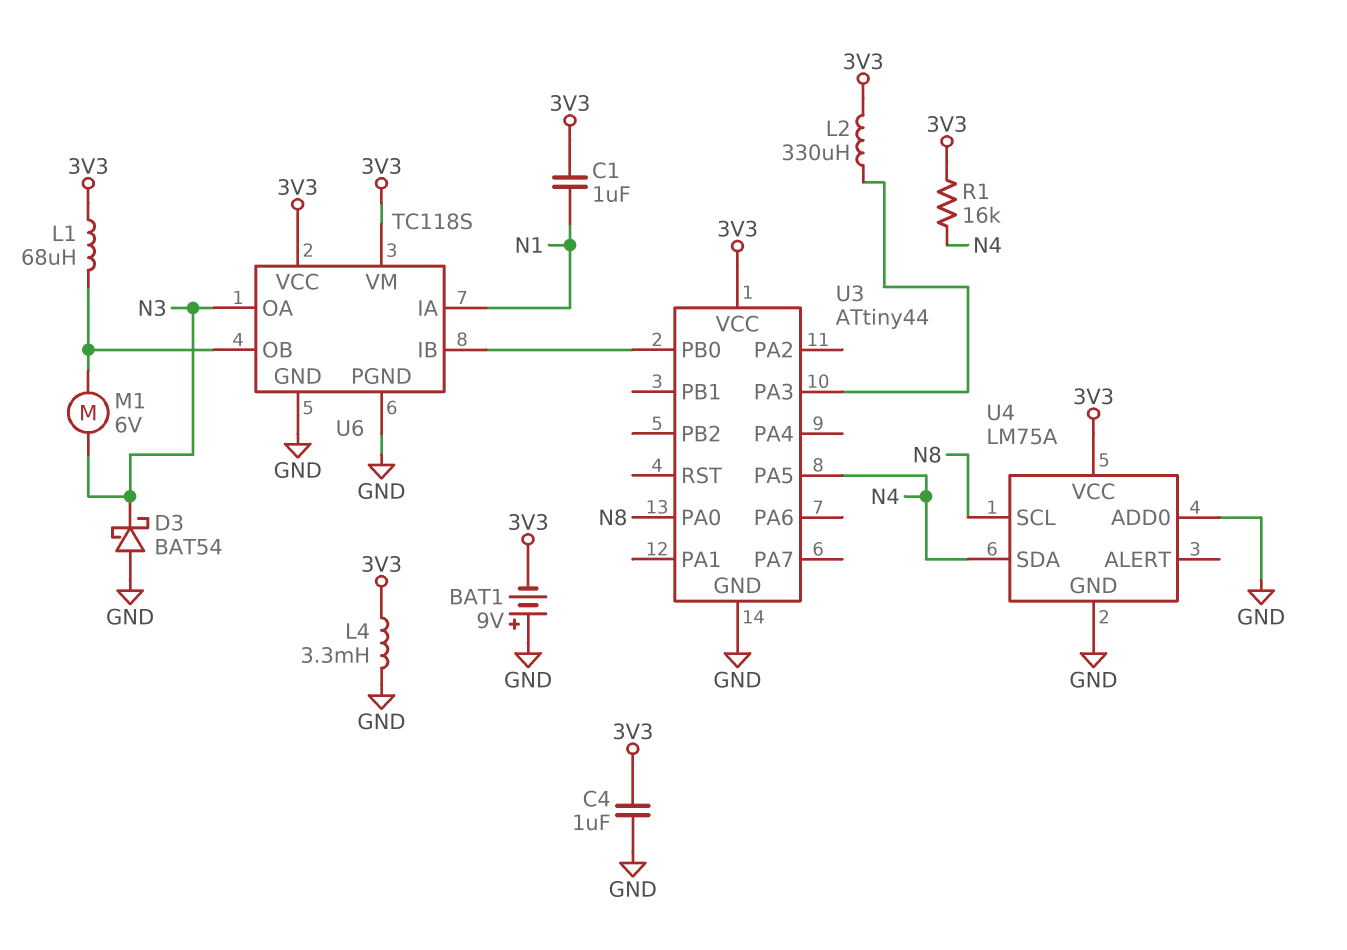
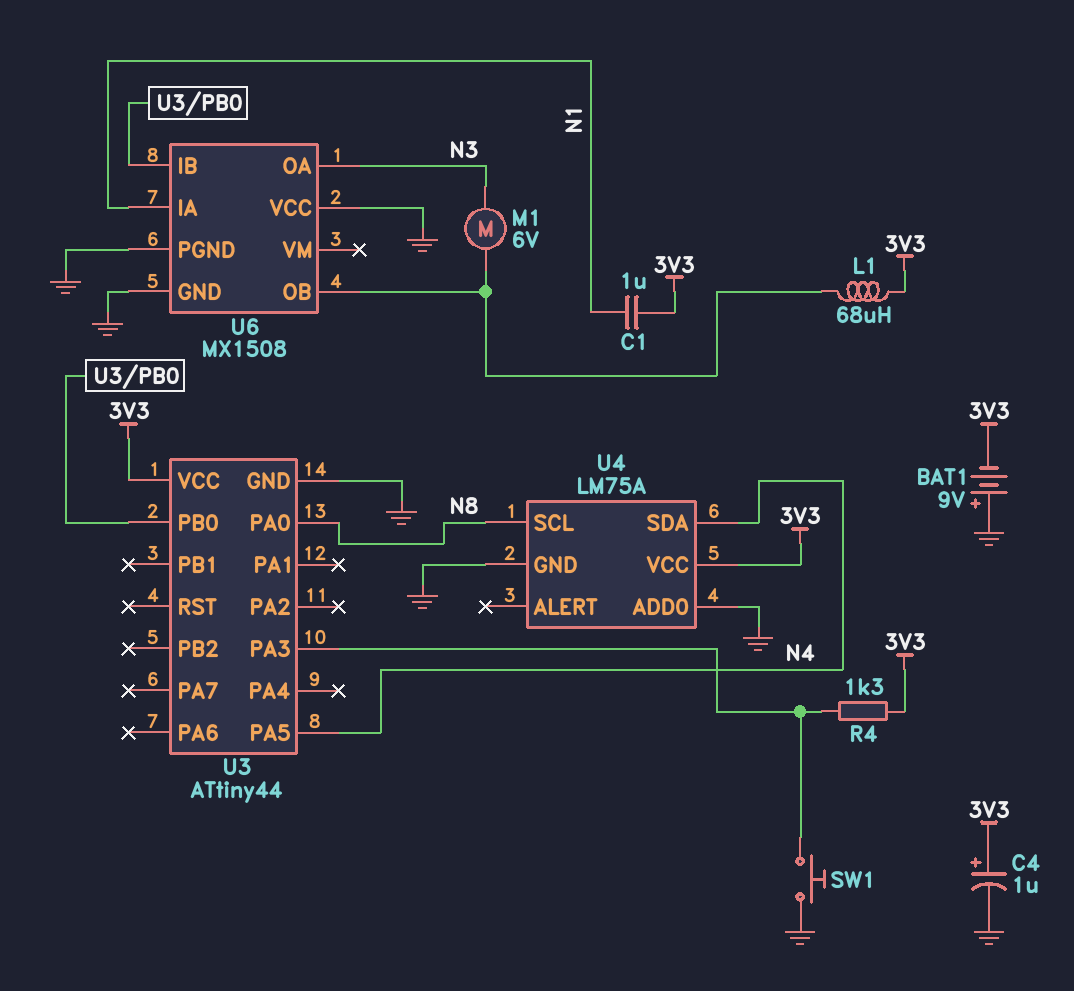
C4: 1uF (3V3, GND) -> 1uF (plus 3V3, minus GND)
D3: schottky BAT54 (A GND, K N3) -> none
L2: 330uH (3V3, U3/PA3) -> none
L4: 3.3mH (3V3, GND) -> none
R1: 16k (3V3, N4) -> none
R4: none -> 1.3k (3V3, U3/PA3)
SW1: none -> button (GND, U3/PA3)
U6: TC118S -> MX1508
U6 pin VCC: 3V3 -> GND
U6 pin VM: 3V3 -> none

